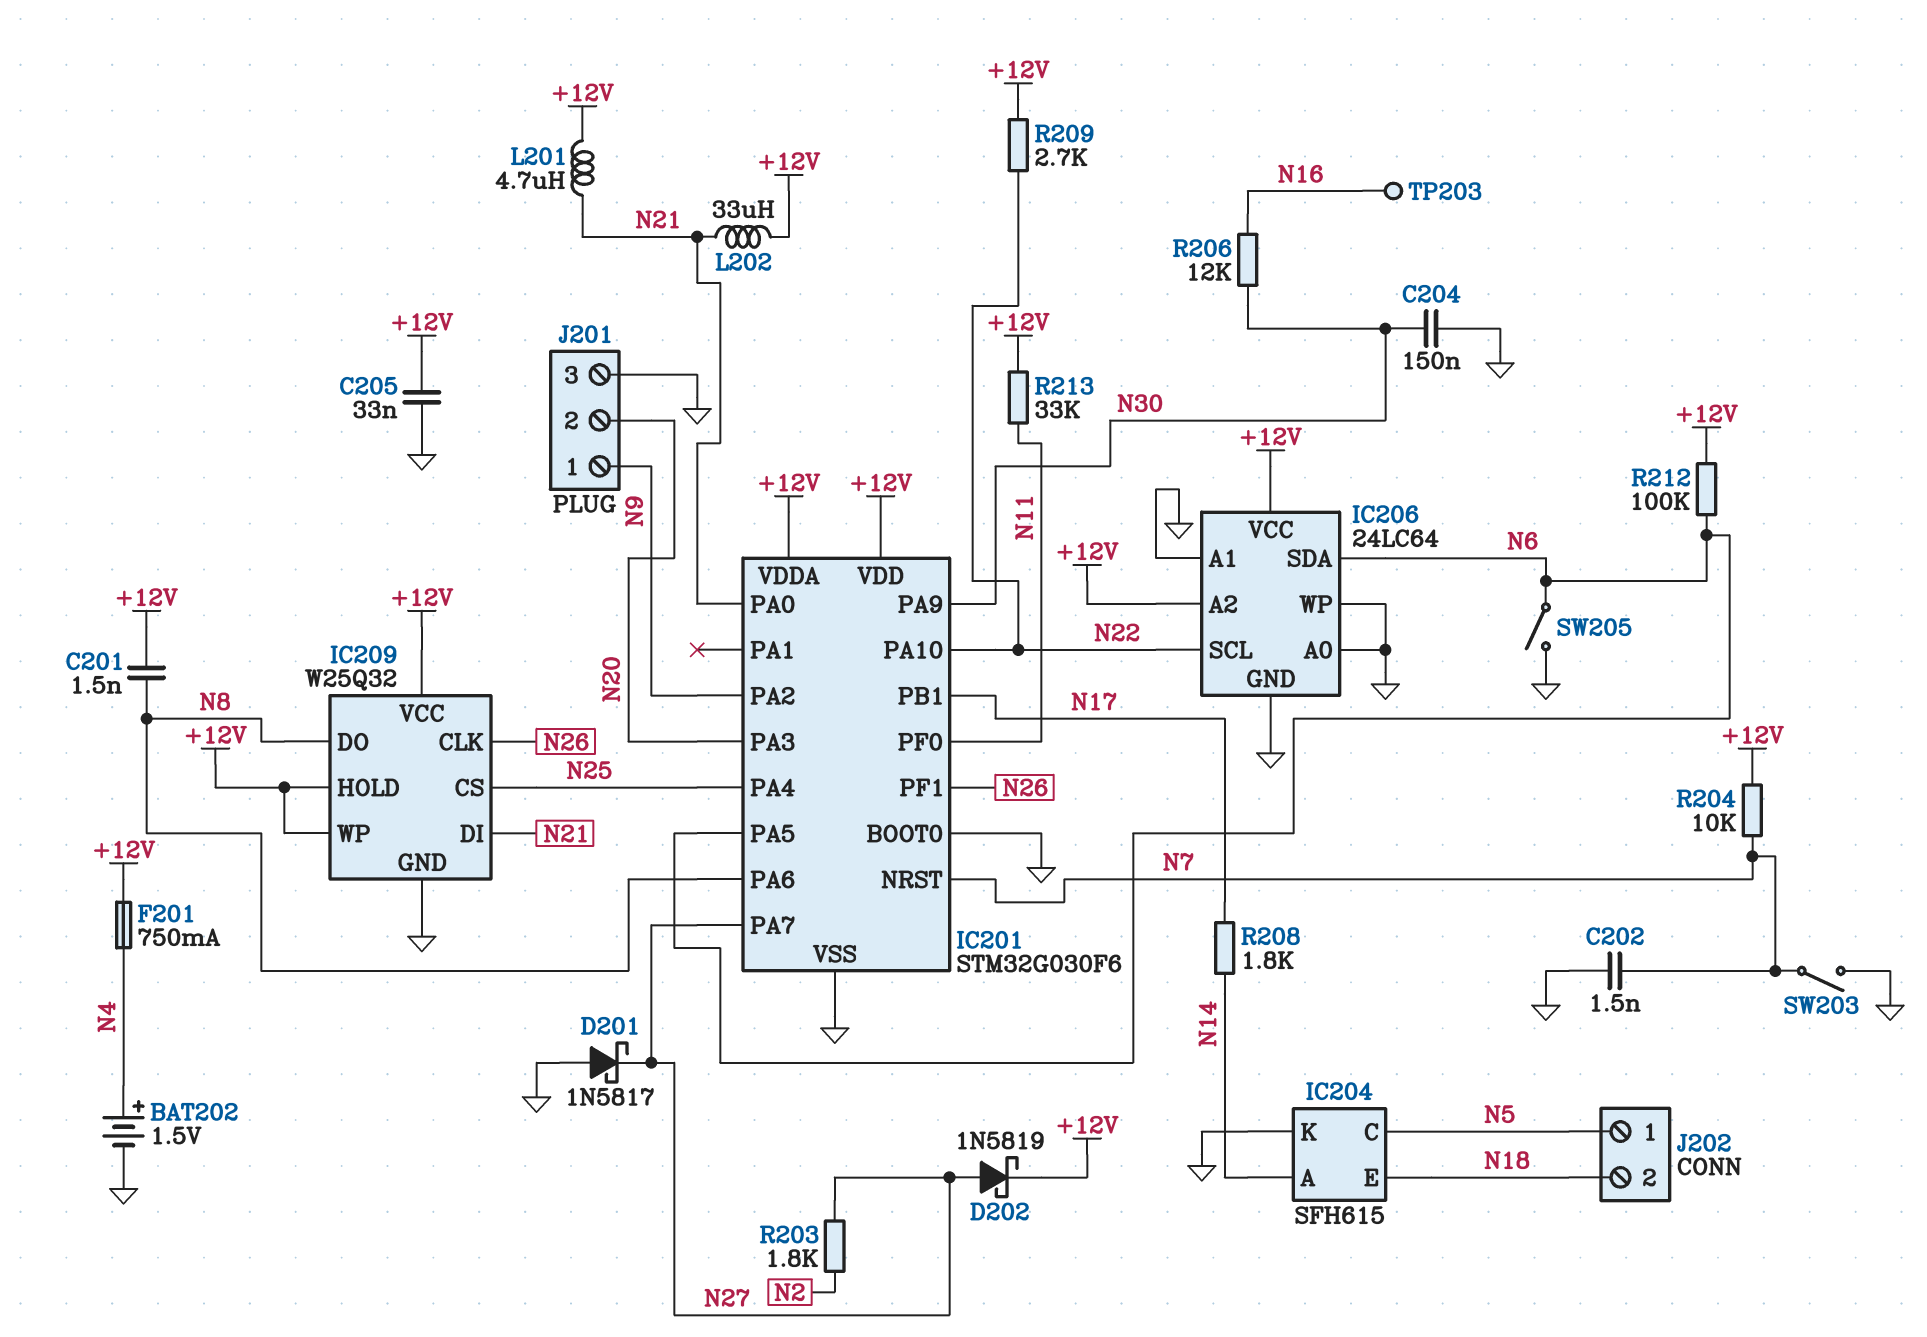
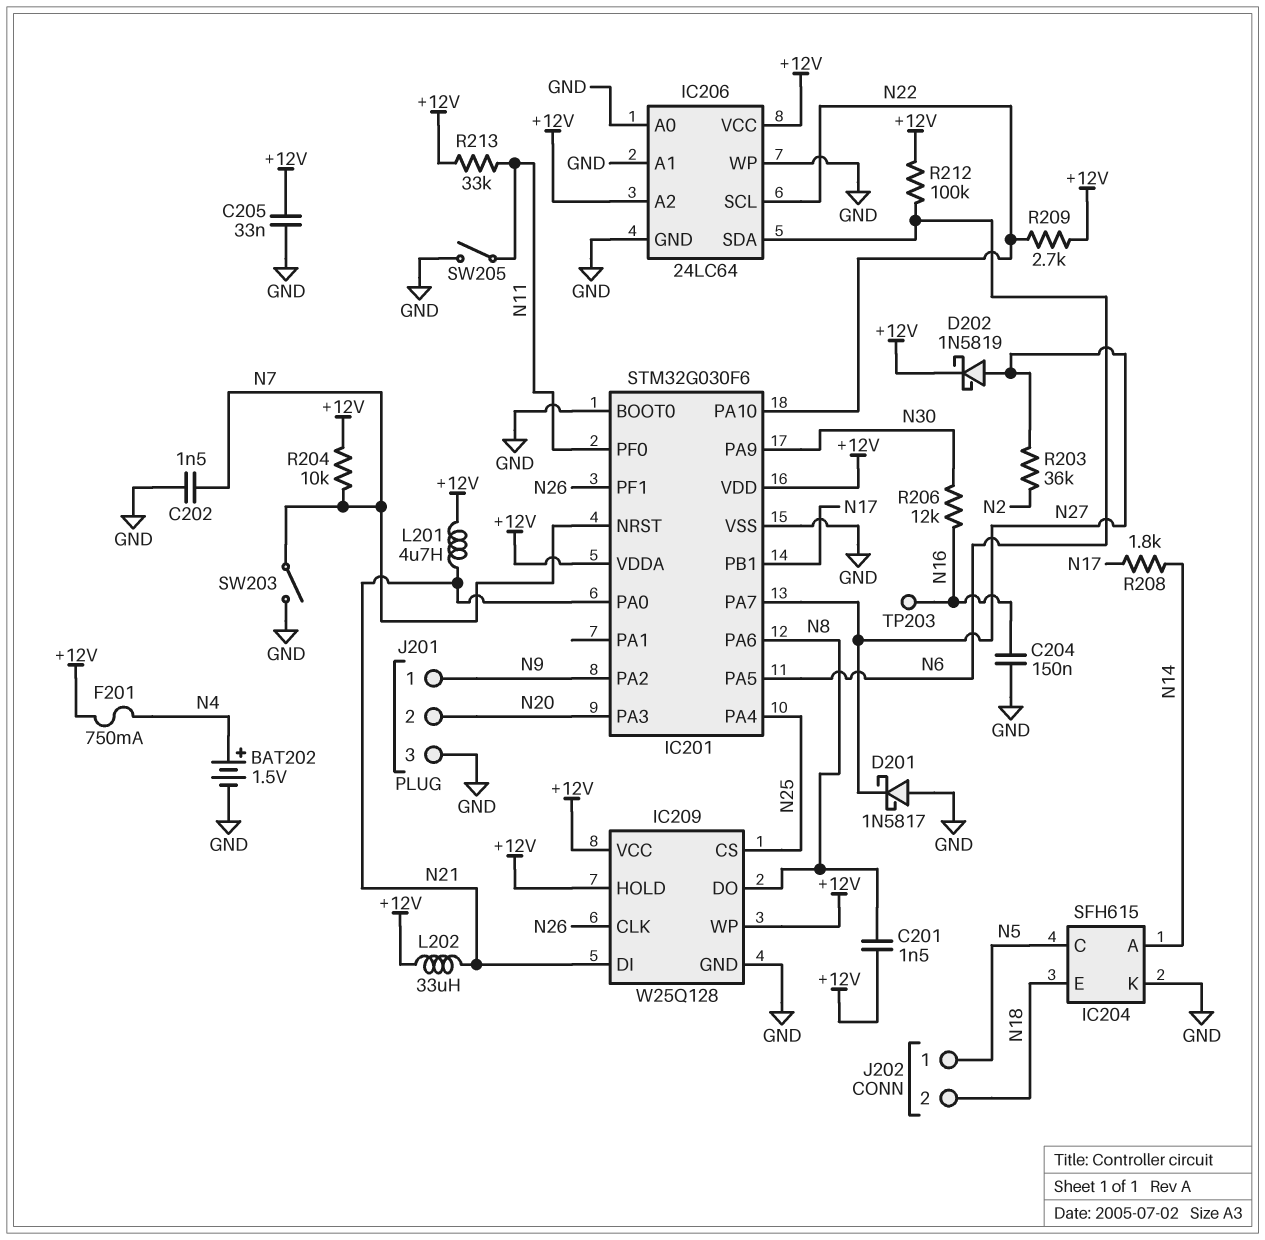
C204: 150nF (GND, N30) -> 150nF (GND, N16)
IC209: W25Q32 -> W25Q128
R203: 1.8k (N2, N27) -> 36k (N2, N27)
SW205: switch (GND, N6) -> switch (GND, N11)

